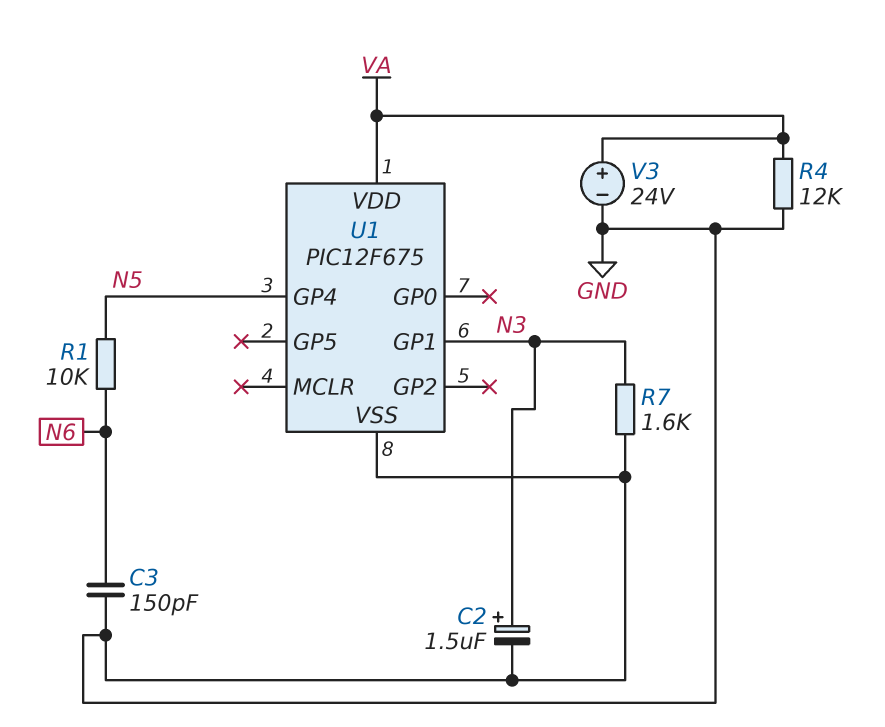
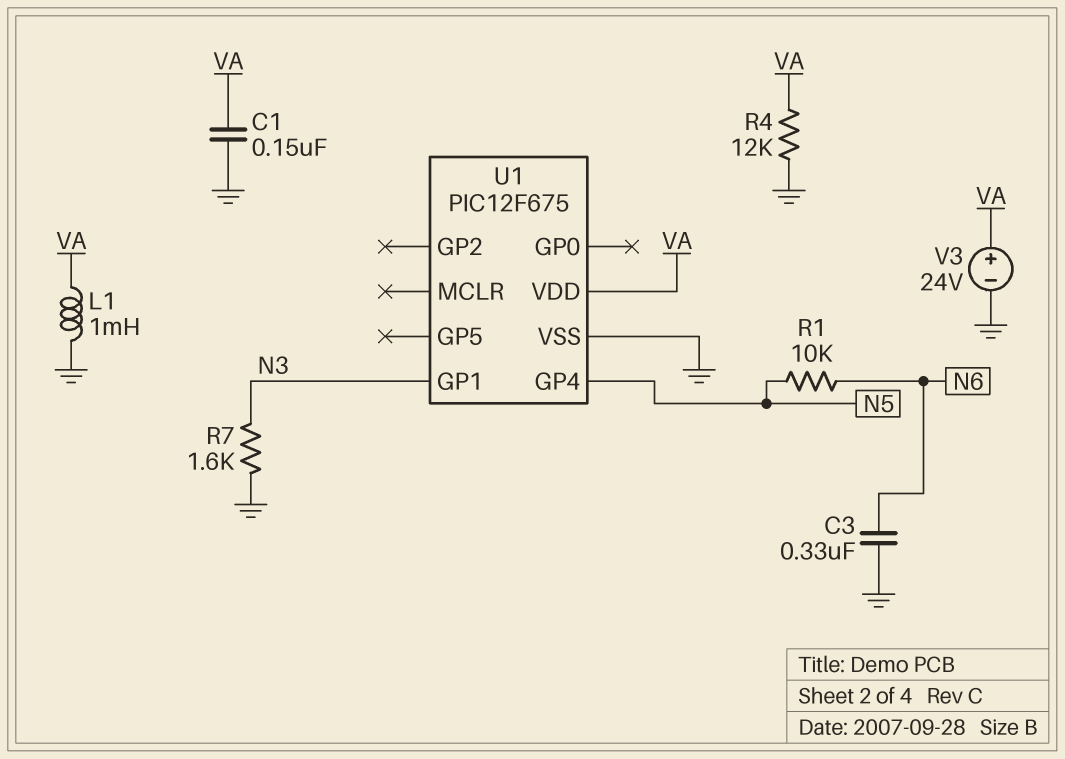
C1: none -> 150nF (GND, VA)
C2: 1.5uF (plus N3, minus GND) -> none
C3: 150pF (GND, N6) -> 330nF (GND, N6)
L1: none -> 1mH (GND, VA)

